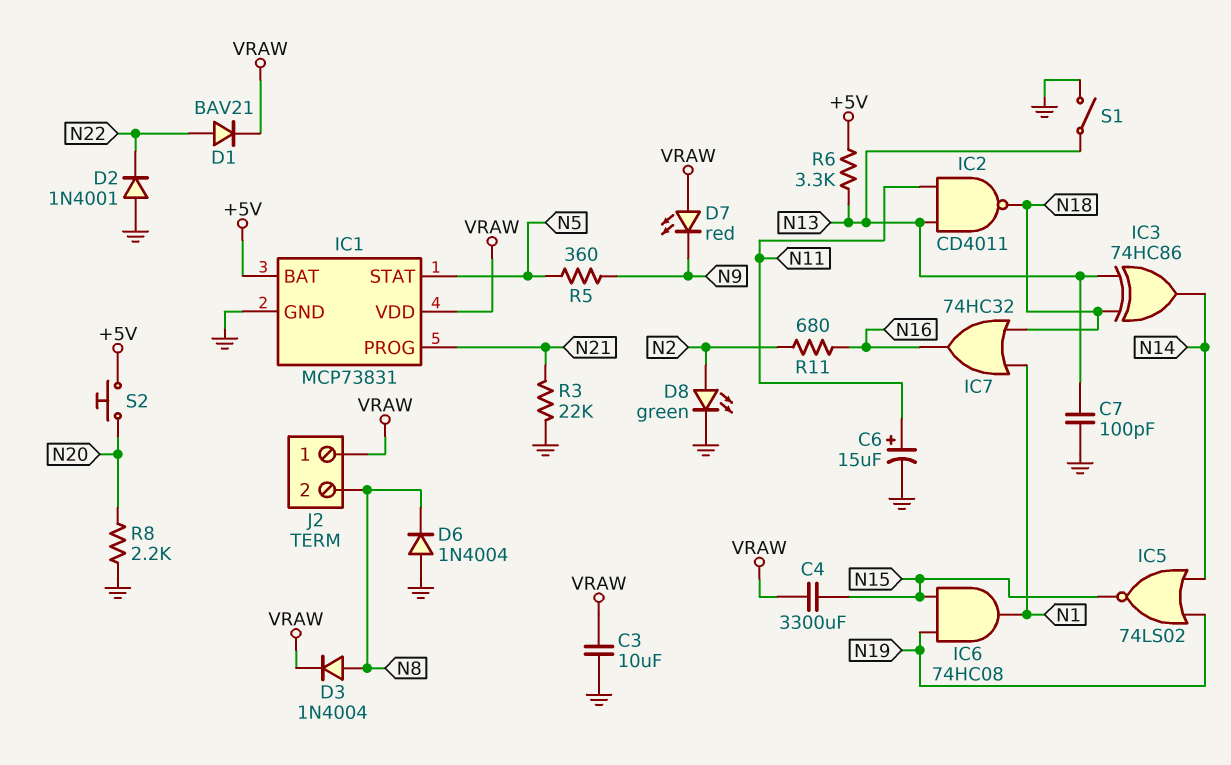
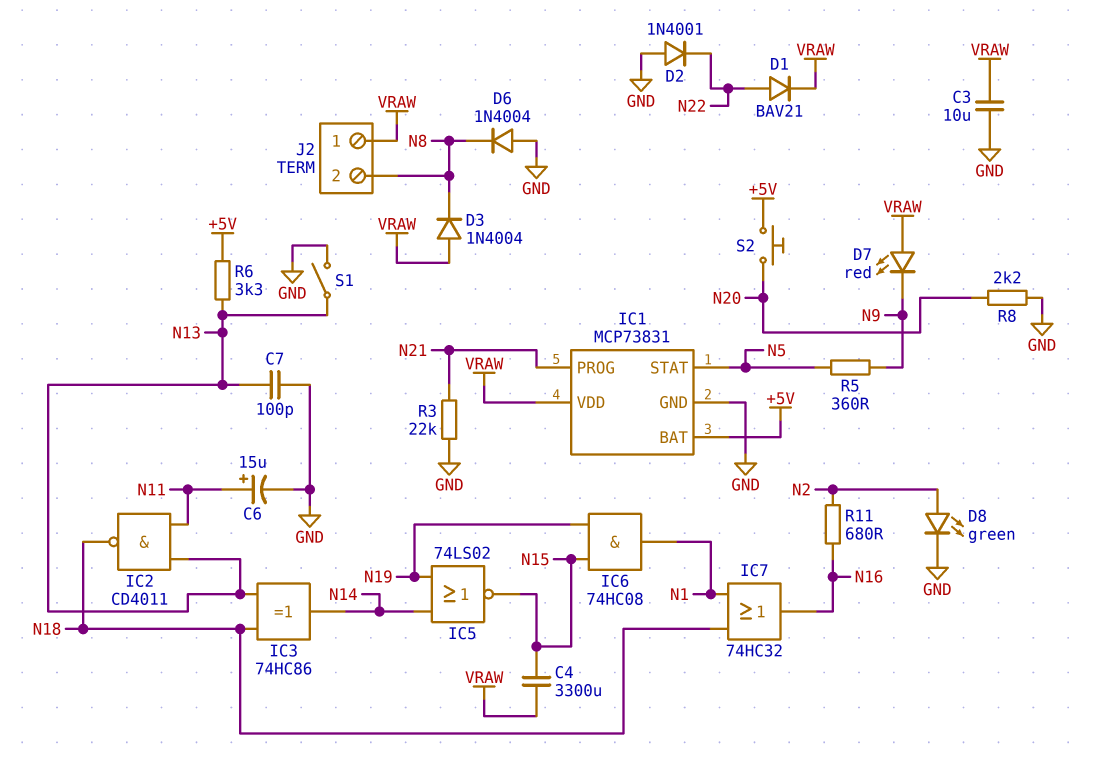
D3: diode 1N4004 (A N8, K VRAW) -> diode 1N4004 (A VRAW, K N8)

